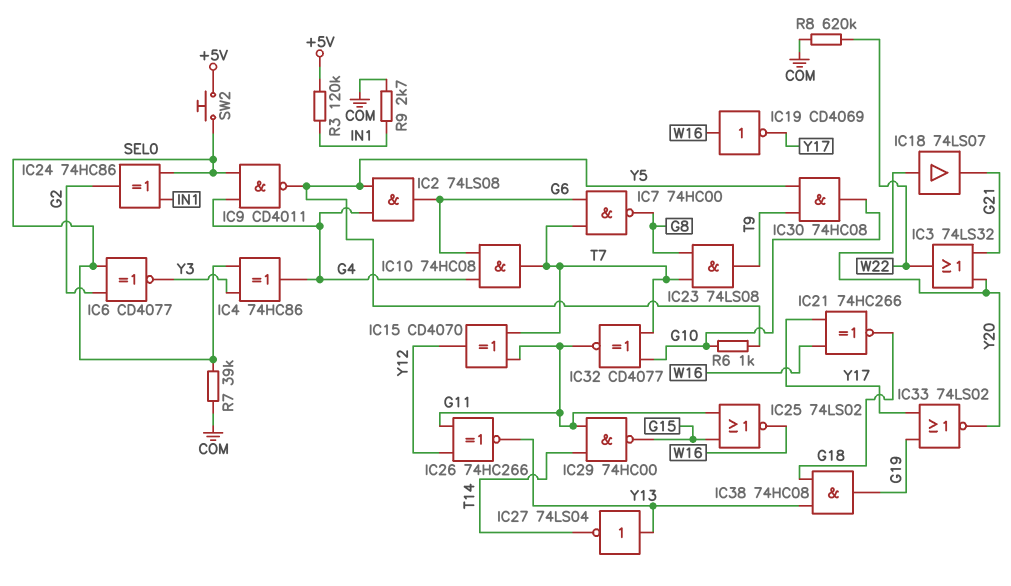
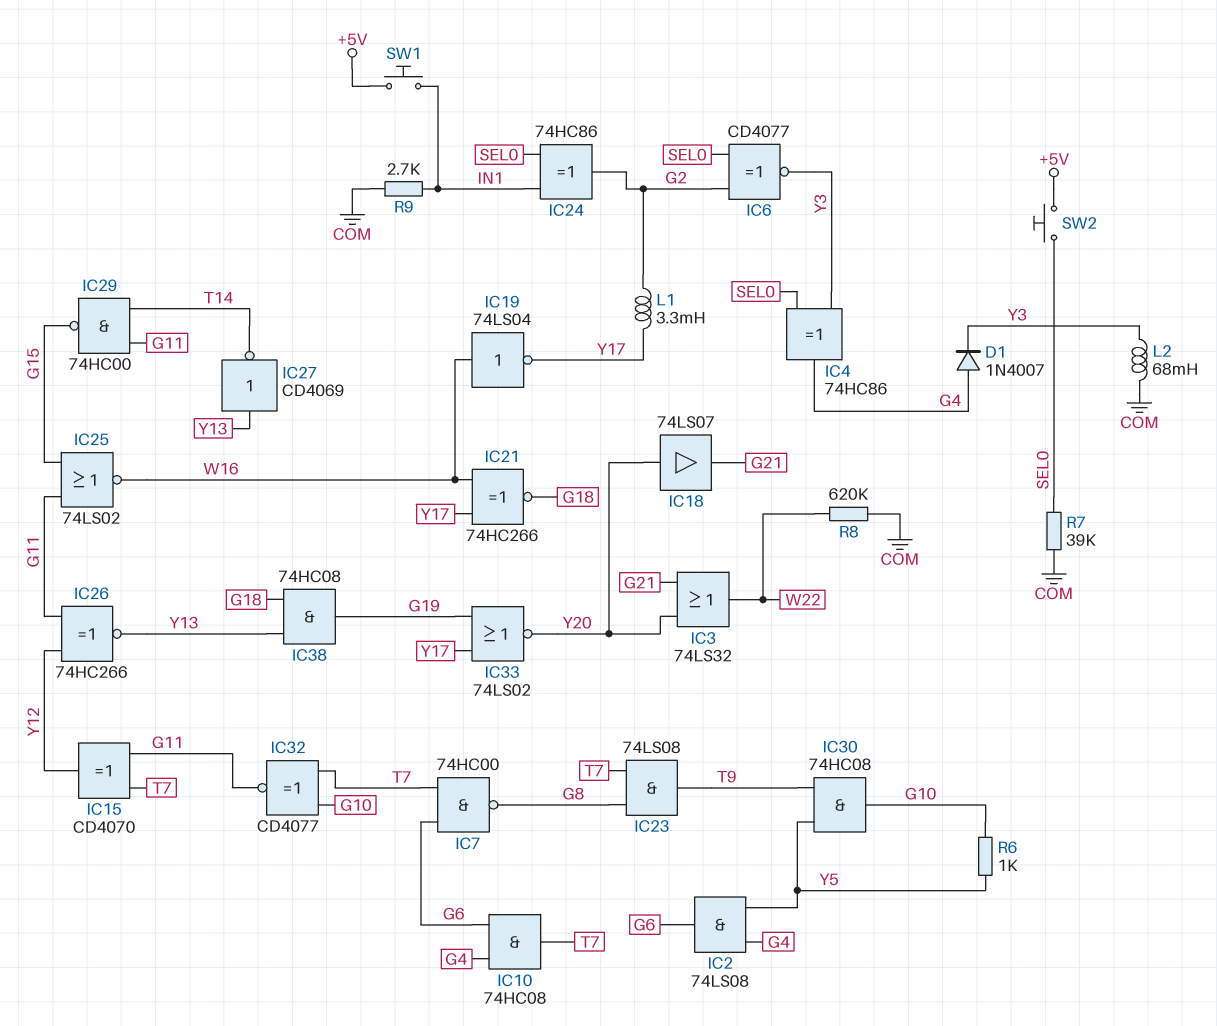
D1: none -> diode 1N4007 (A G4, K Y3)
IC9: NAND CD4011 (in G4, in SEL0, out Y5) -> none
IC19: NOT CD4069 (in W16, out Y17) -> NOT 74LS04 (in W16, out Y17)
IC27: NOT 74LS04 (in Y13, out T14) -> NOT CD4069 (in Y13, out T14)
L1: none -> 3.3mH (G2, Y17)
L2: none -> 68mH (COM, Y3)
R3: 120k (+5V, IN1) -> none
SW1: none -> button (+5V, IN1)

